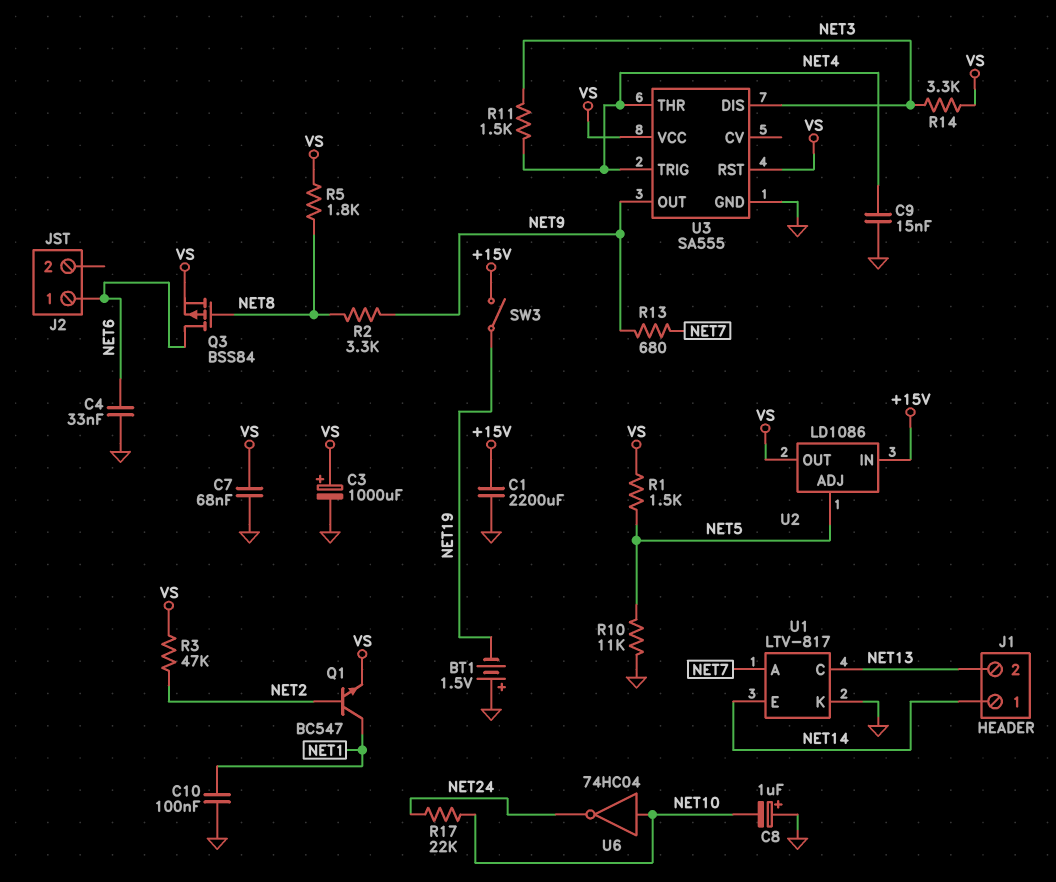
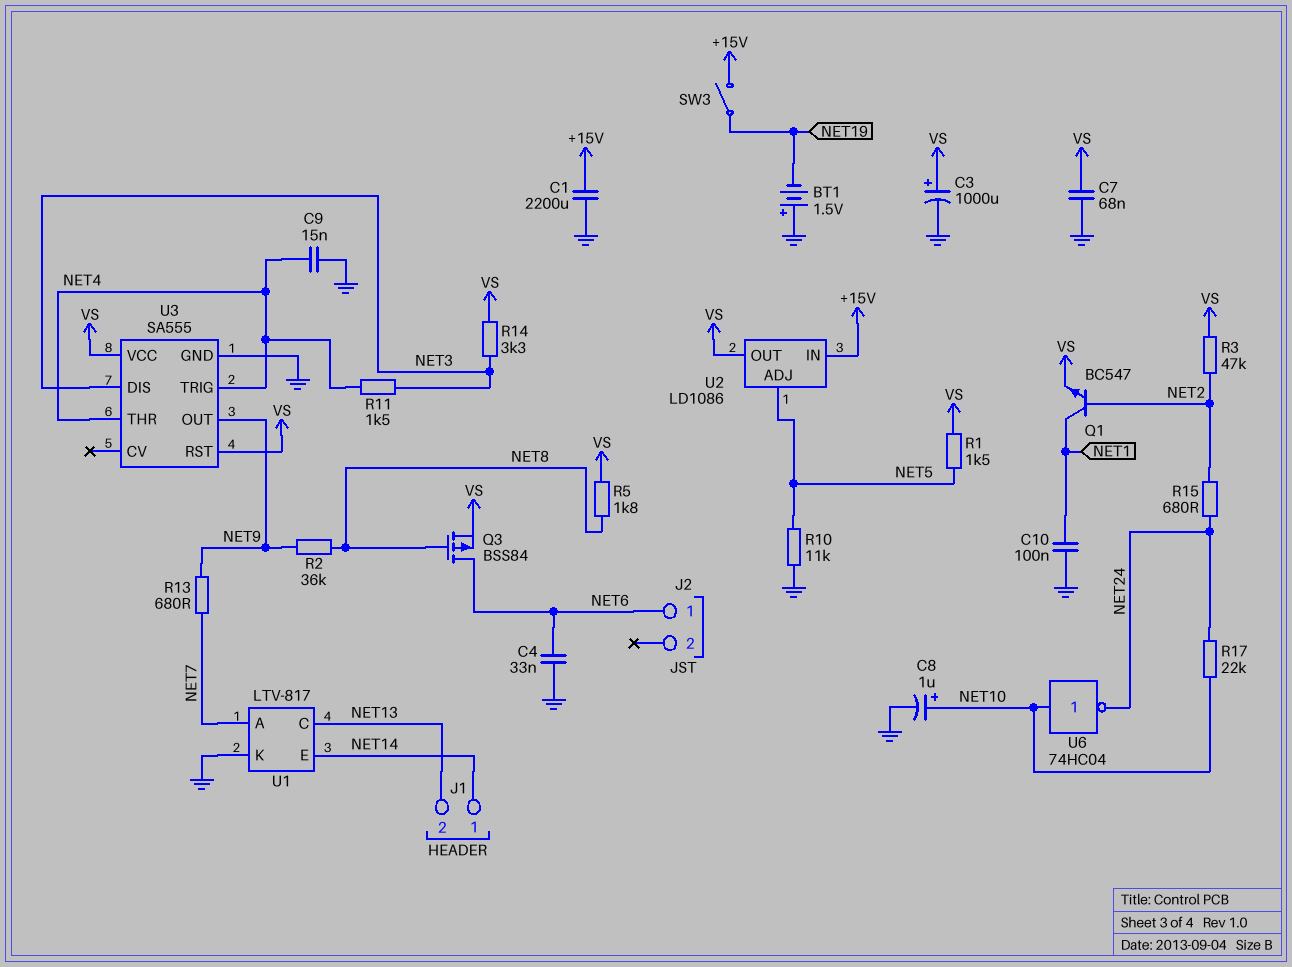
C8: 1uF (plus GND, minus NET10) -> 1uF (plus NET10, minus GND)
R2: 3.3k (NET8, NET9) -> 36k (NET8, NET9)
R15: none -> 680 (NET2, NET24)

